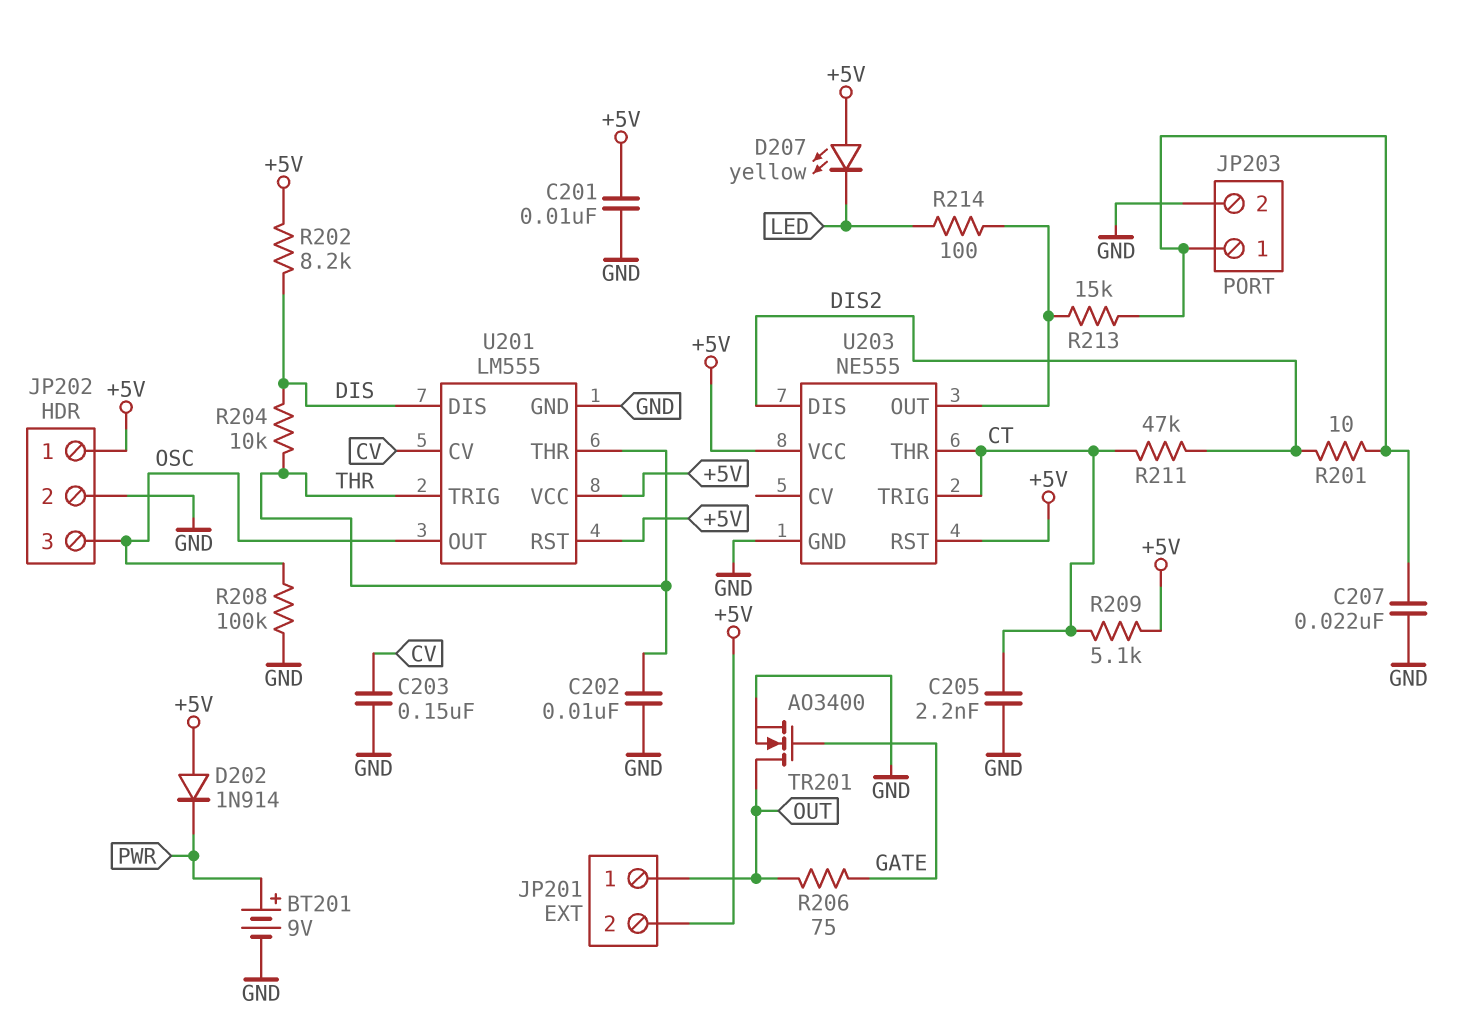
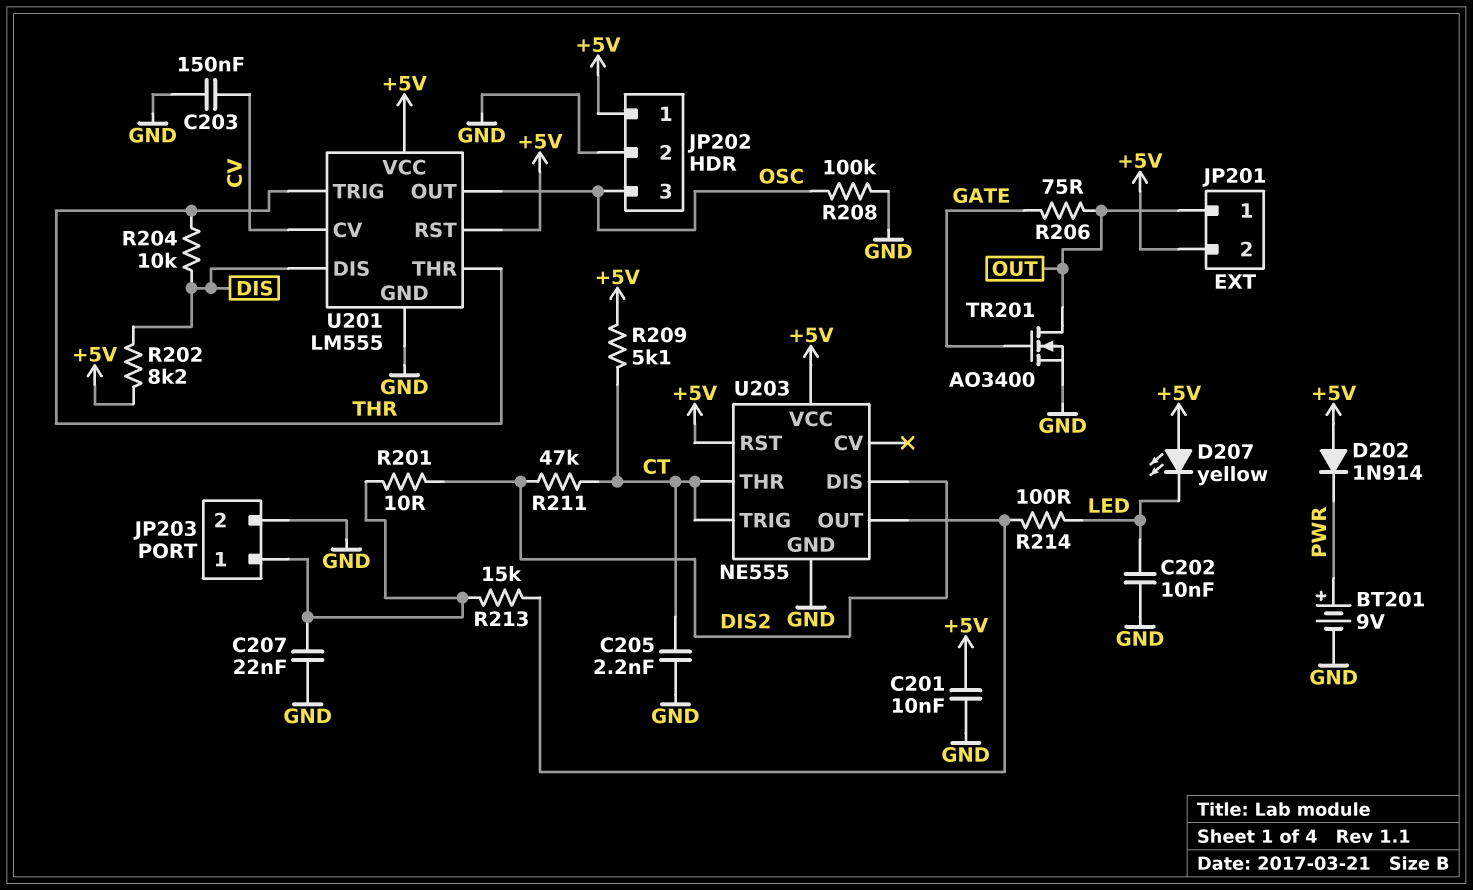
C202: 10nF (GND, THR) -> 10nF (GND, LED)

